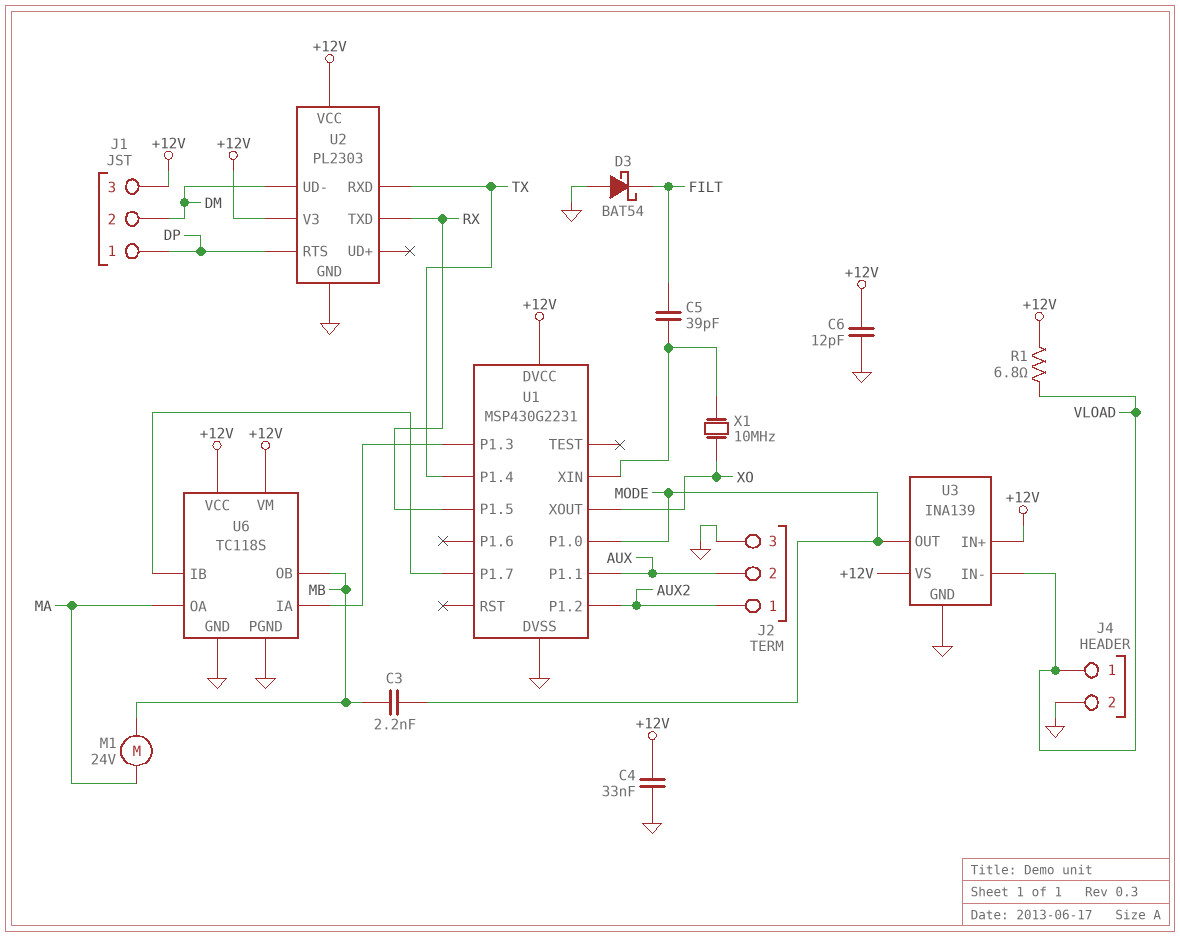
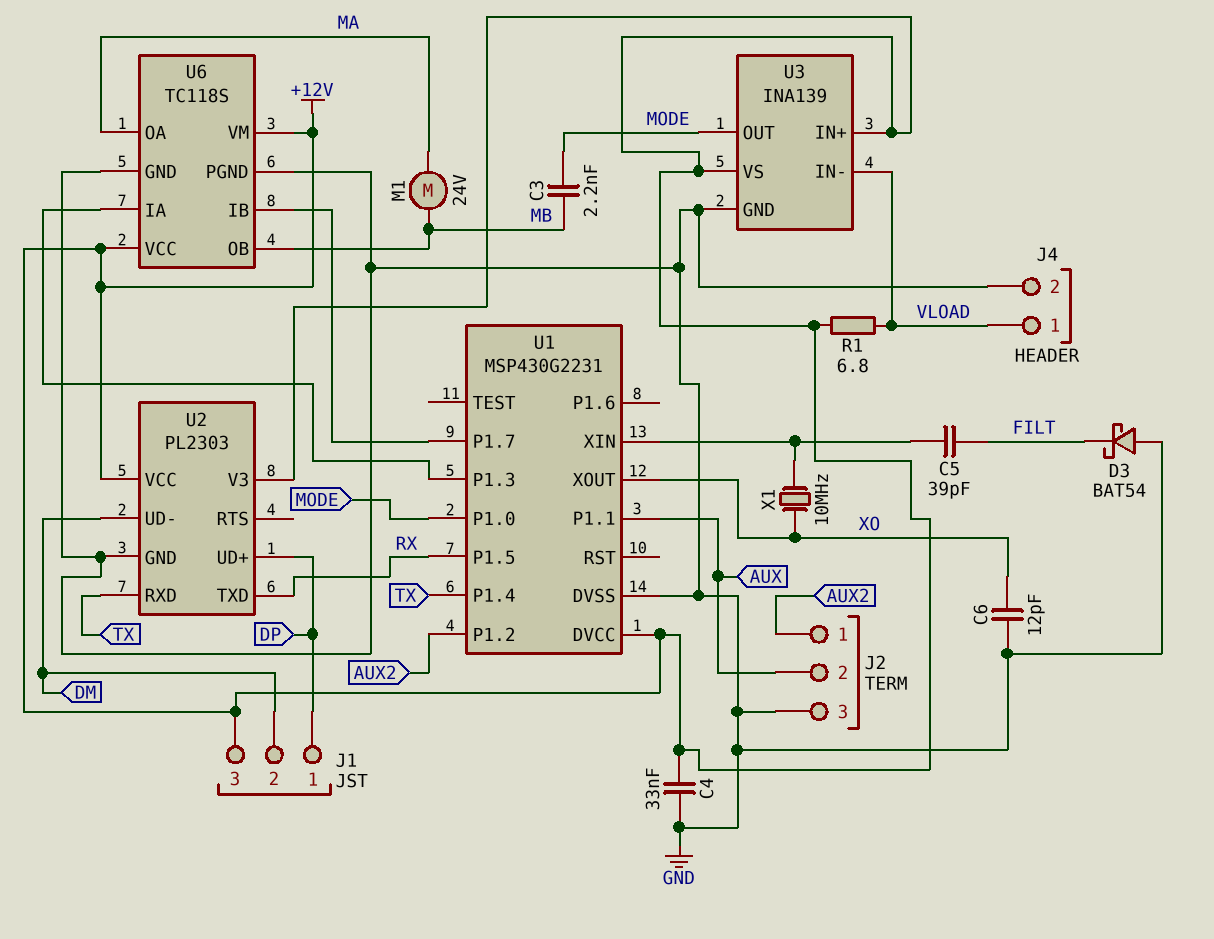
C6: 12pF (+12V, GND) -> 12pF (GND, XO)
U2 pin RTS: DP -> none
U2 pin UD+: none -> DP

